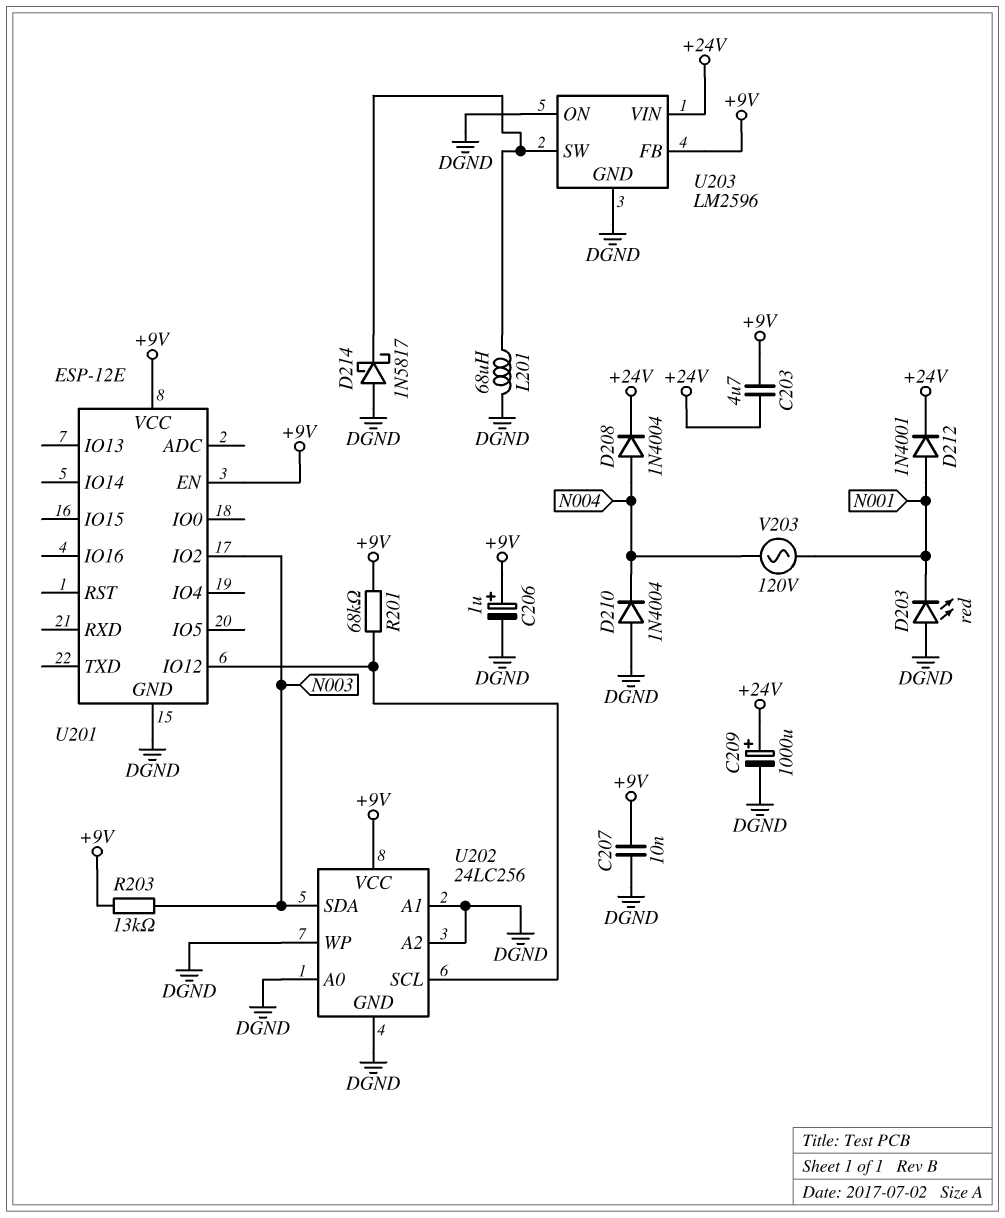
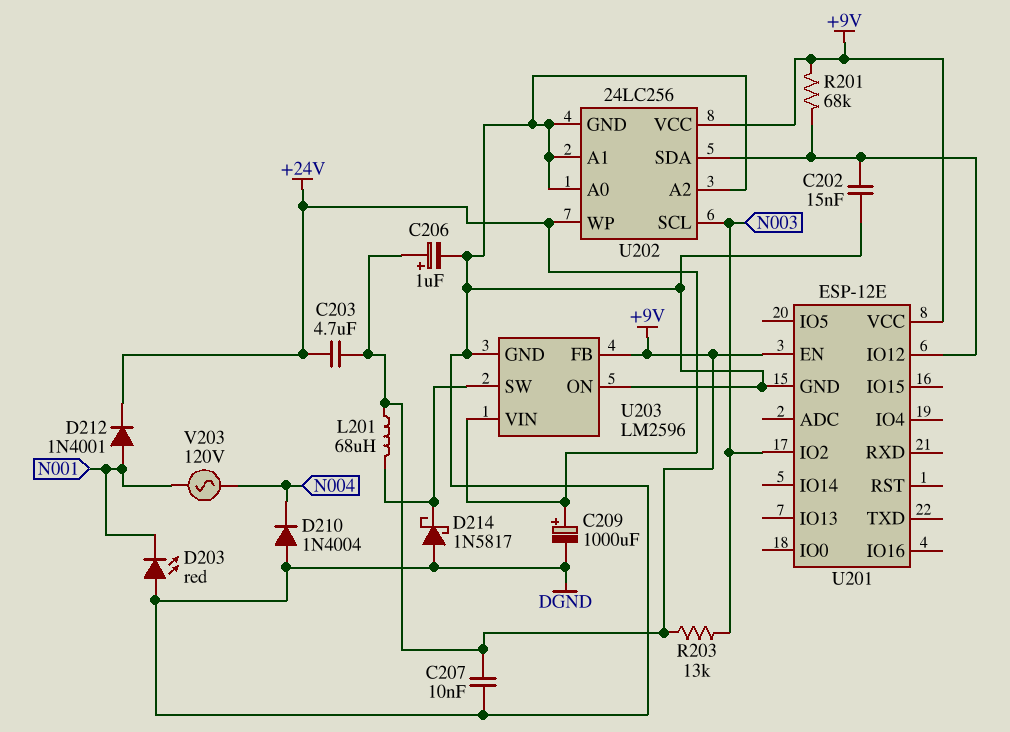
C202: none -> 15nF (DGND, U201/IO12)
D208: diode 1N4004 (A N004, K +24V) -> none
L201: 68uH (DGND, U203/SW) -> 68uH (+9V, U203/SW)
U202 pin SCL: U201/IO12 -> N003
U202 pin SDA: N003 -> U201/IO12
U202 pin WP: DGND -> +24V

